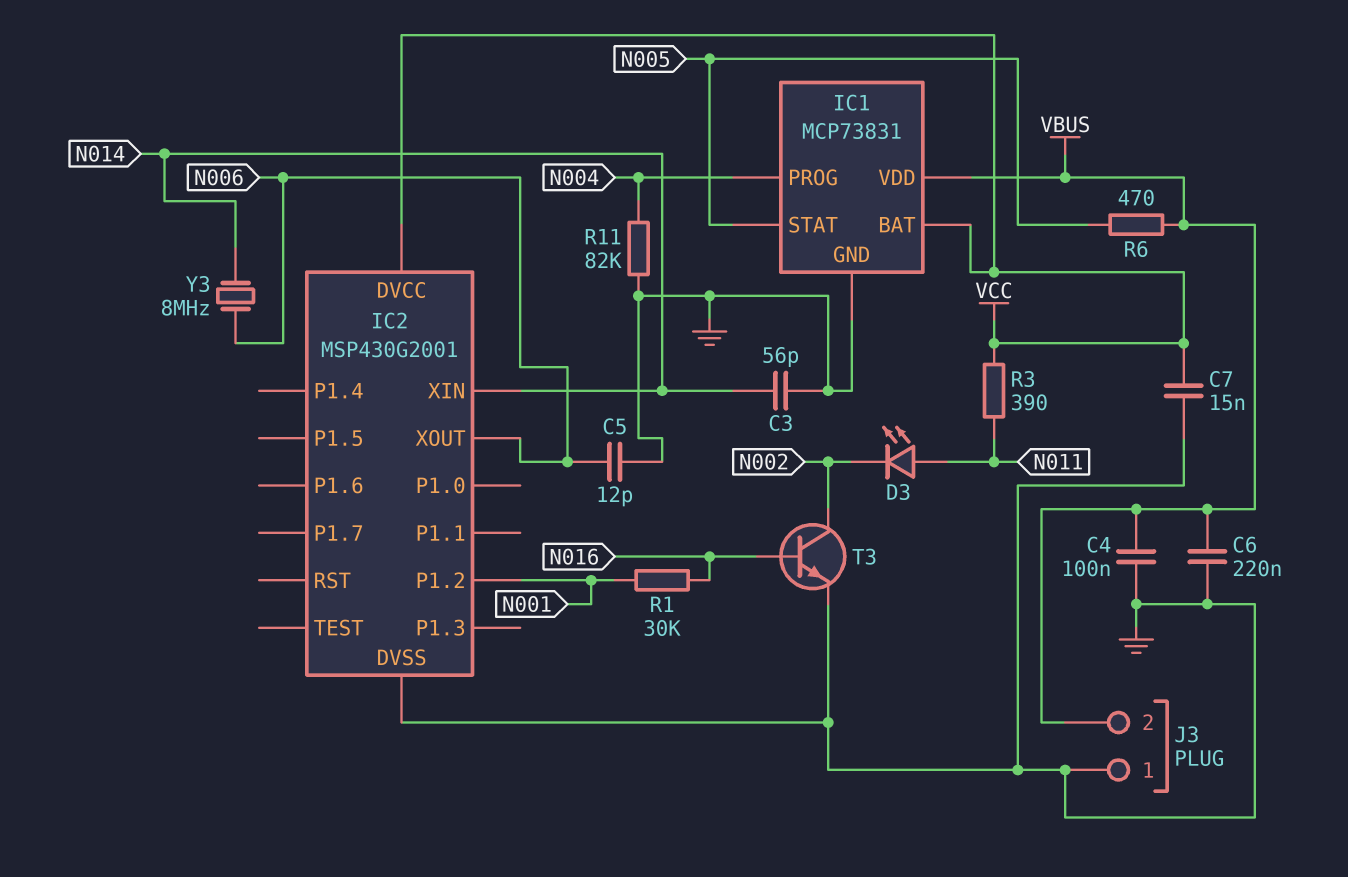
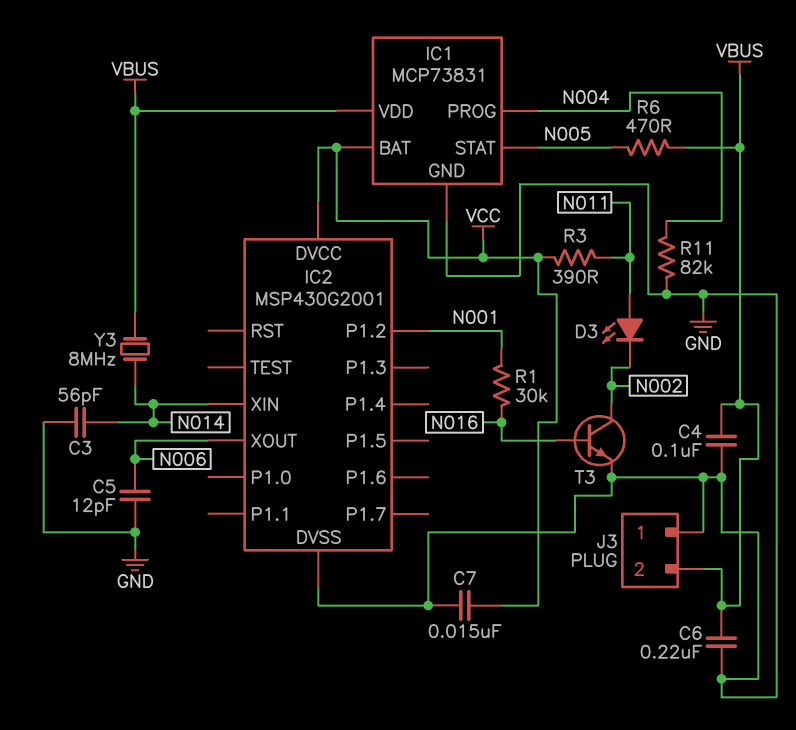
Y3: 8MHz (N006, N014) -> 8MHz (N014, VBUS)

